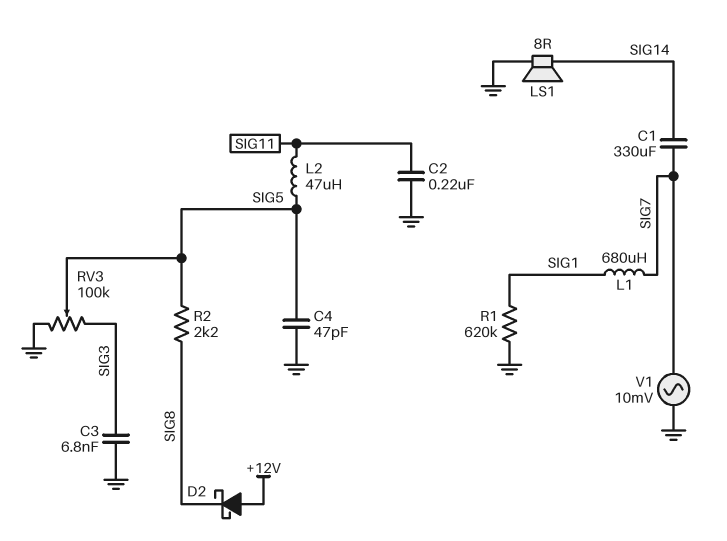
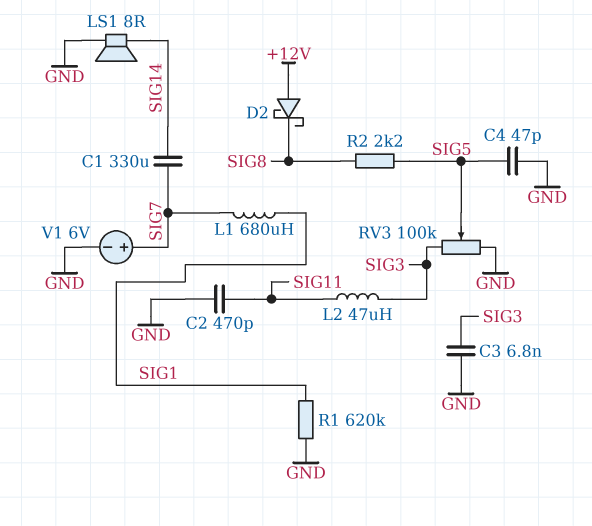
C2: 220nF (GND, SIG11) -> 470pF (GND, SIG11)
L2: 47uH (SIG5, SIG11) -> 47uH (SIG3, SIG11)
V1: AC 10mV (GND, SIG7) -> 6V (plus SIG7, minus GND)

